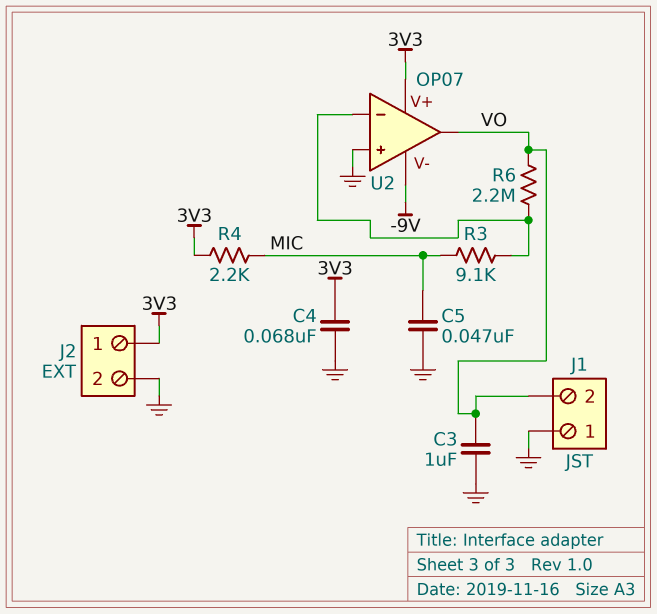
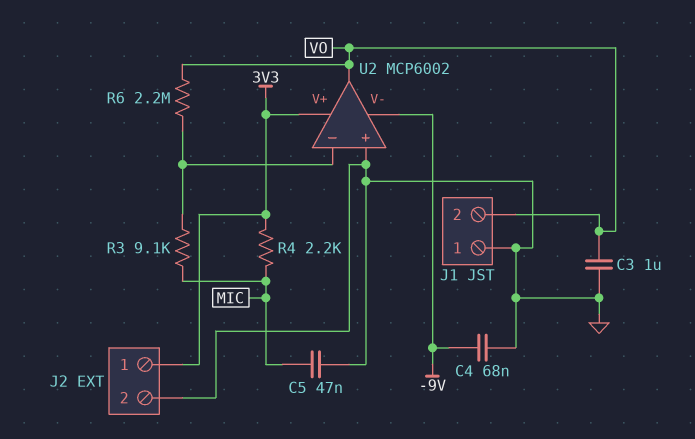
C4: 68nF (3V3, GND) -> 68nF (-9V, GND)
U2: OP07 -> MCP6002

